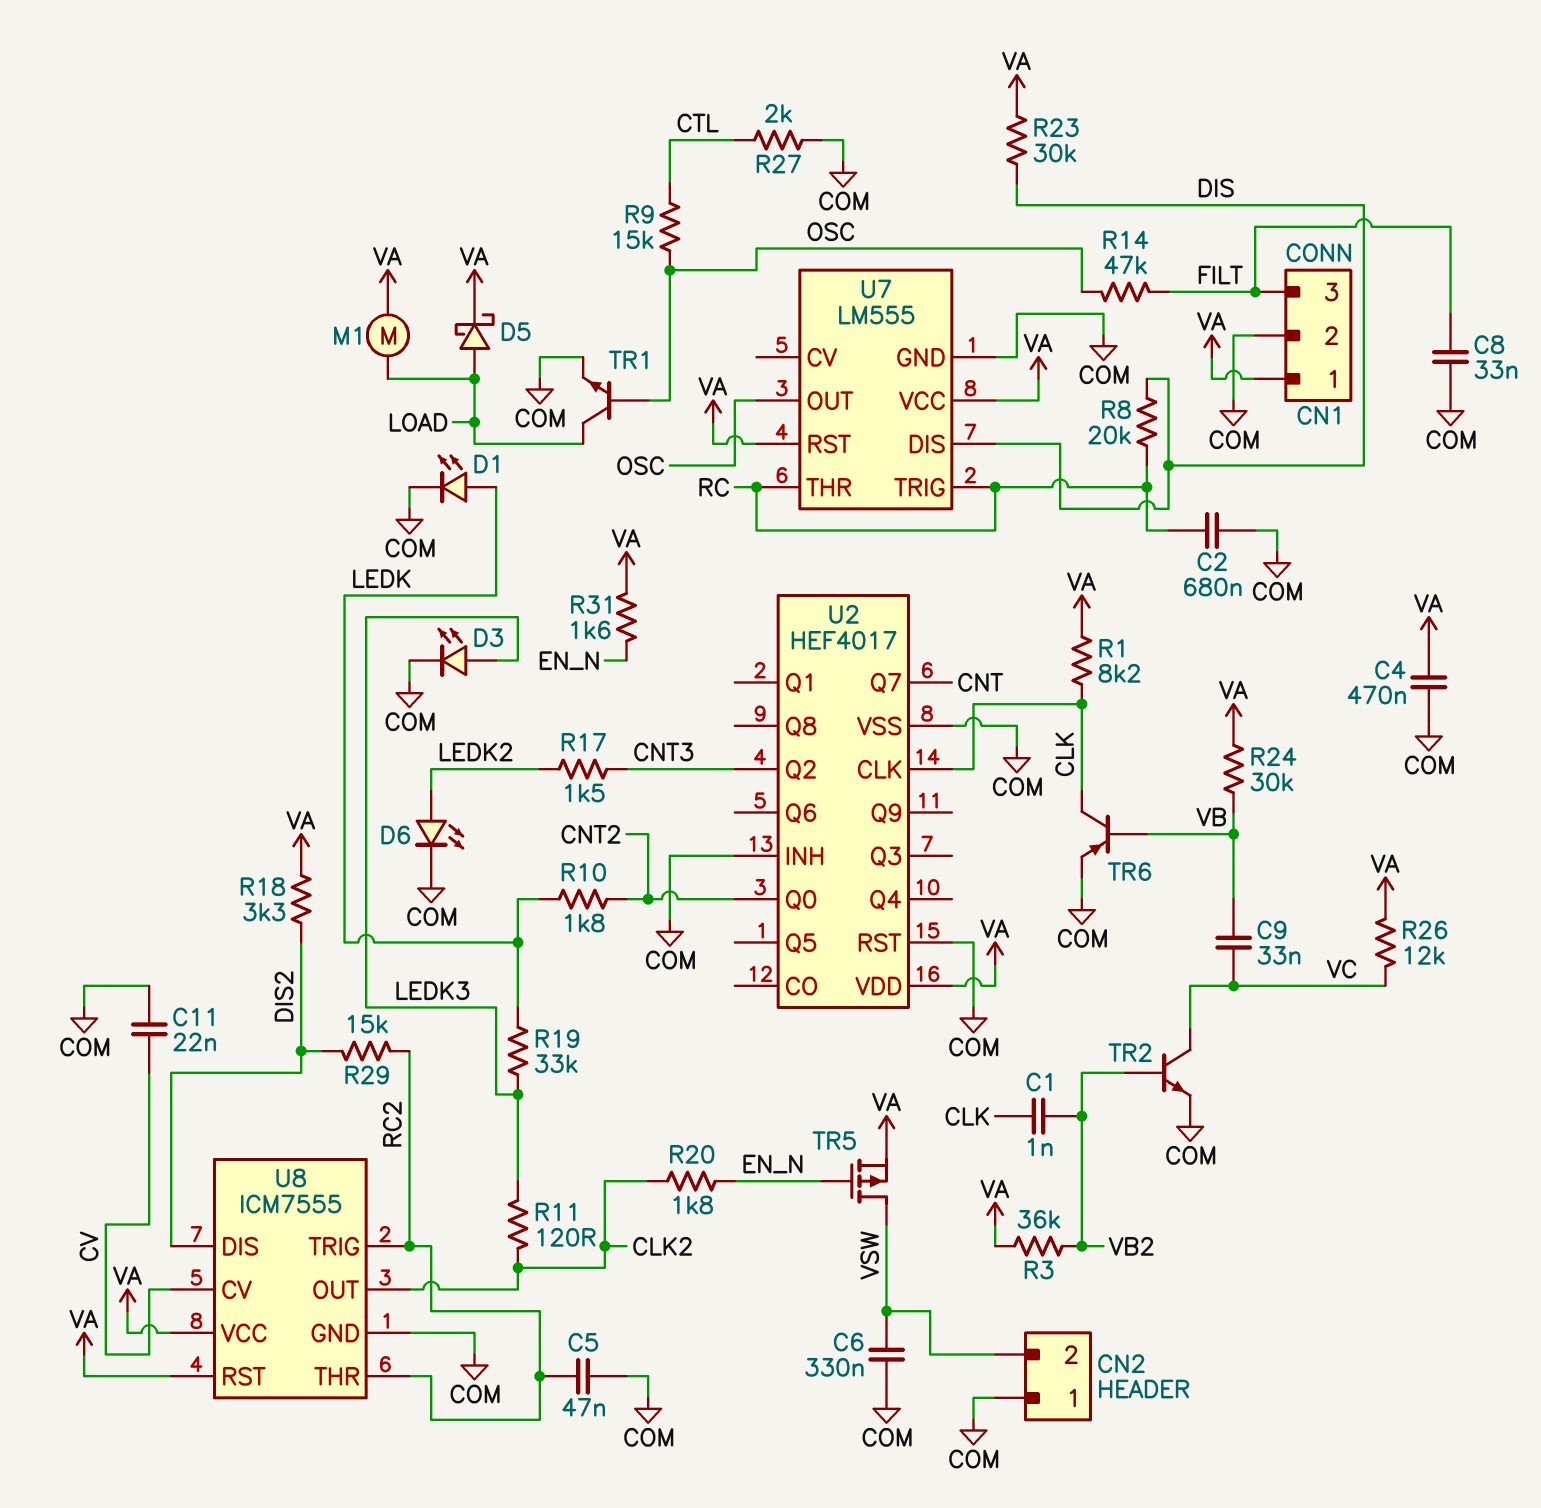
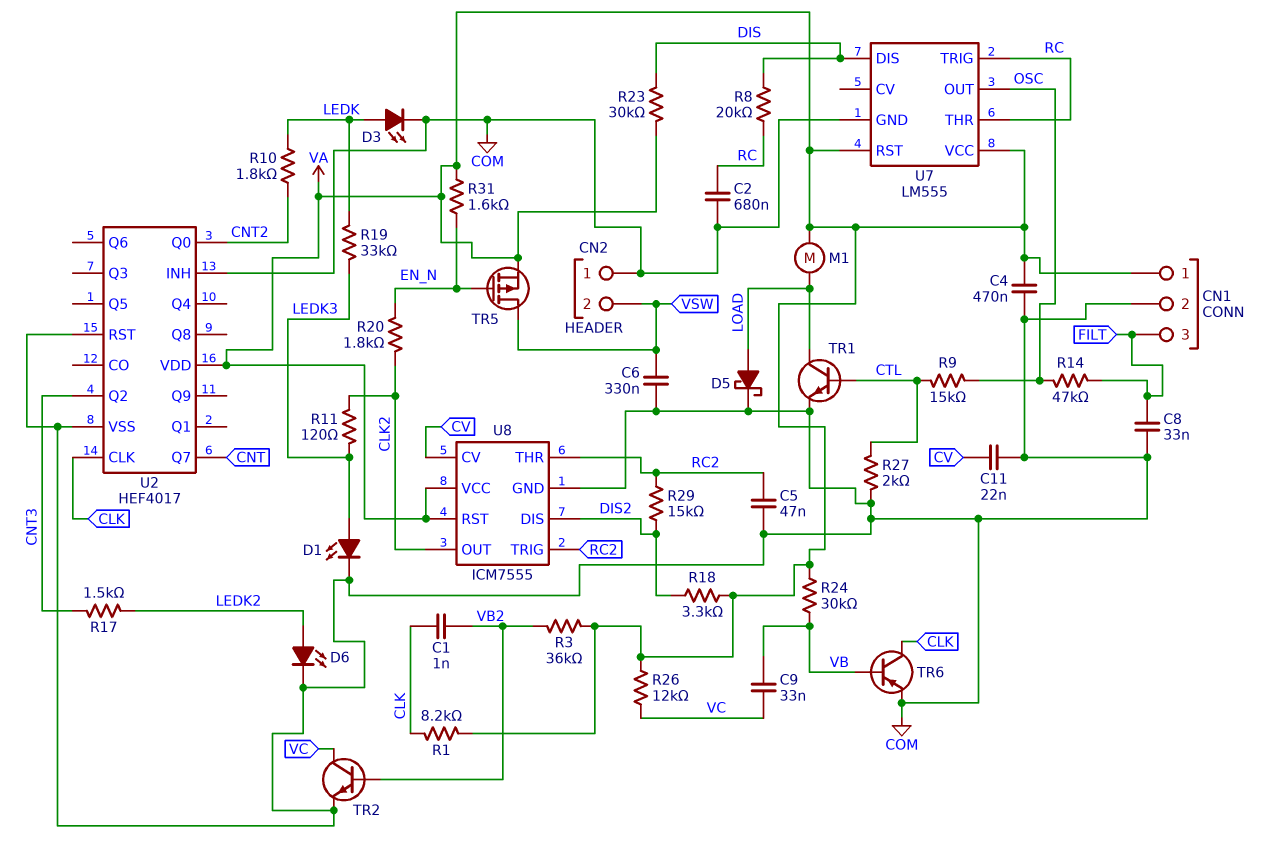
D1: LED (A LEDK, K COM) -> LED (A LEDK3, K COM)
D3: LED (A LEDK3, K COM) -> LED (A LEDK, K COM)
D5: schottky (A LOAD, K VA) -> schottky (A LOAD, K COM)
TR1: NPN (B OSC, C LOAD, E COM) -> NPN (B CTL, C LOAD, E COM)

